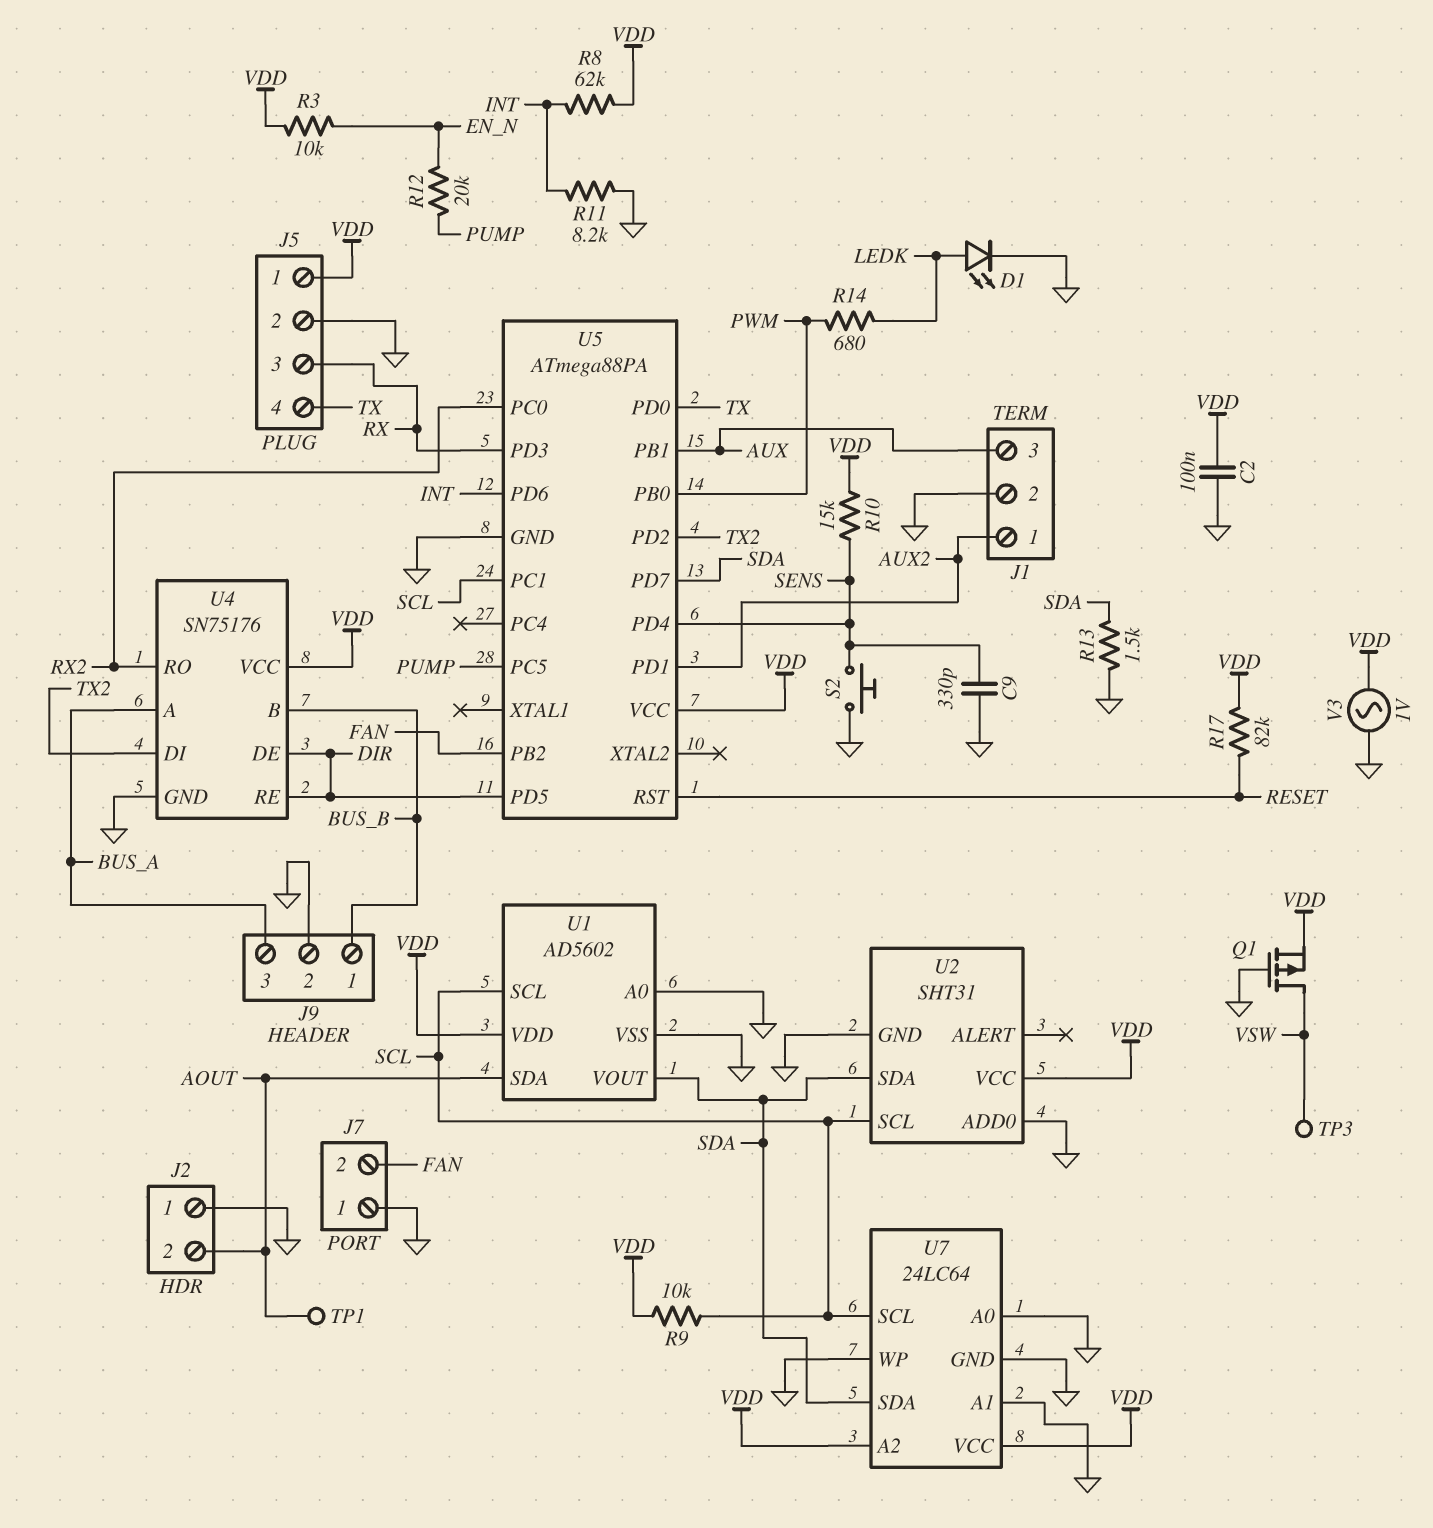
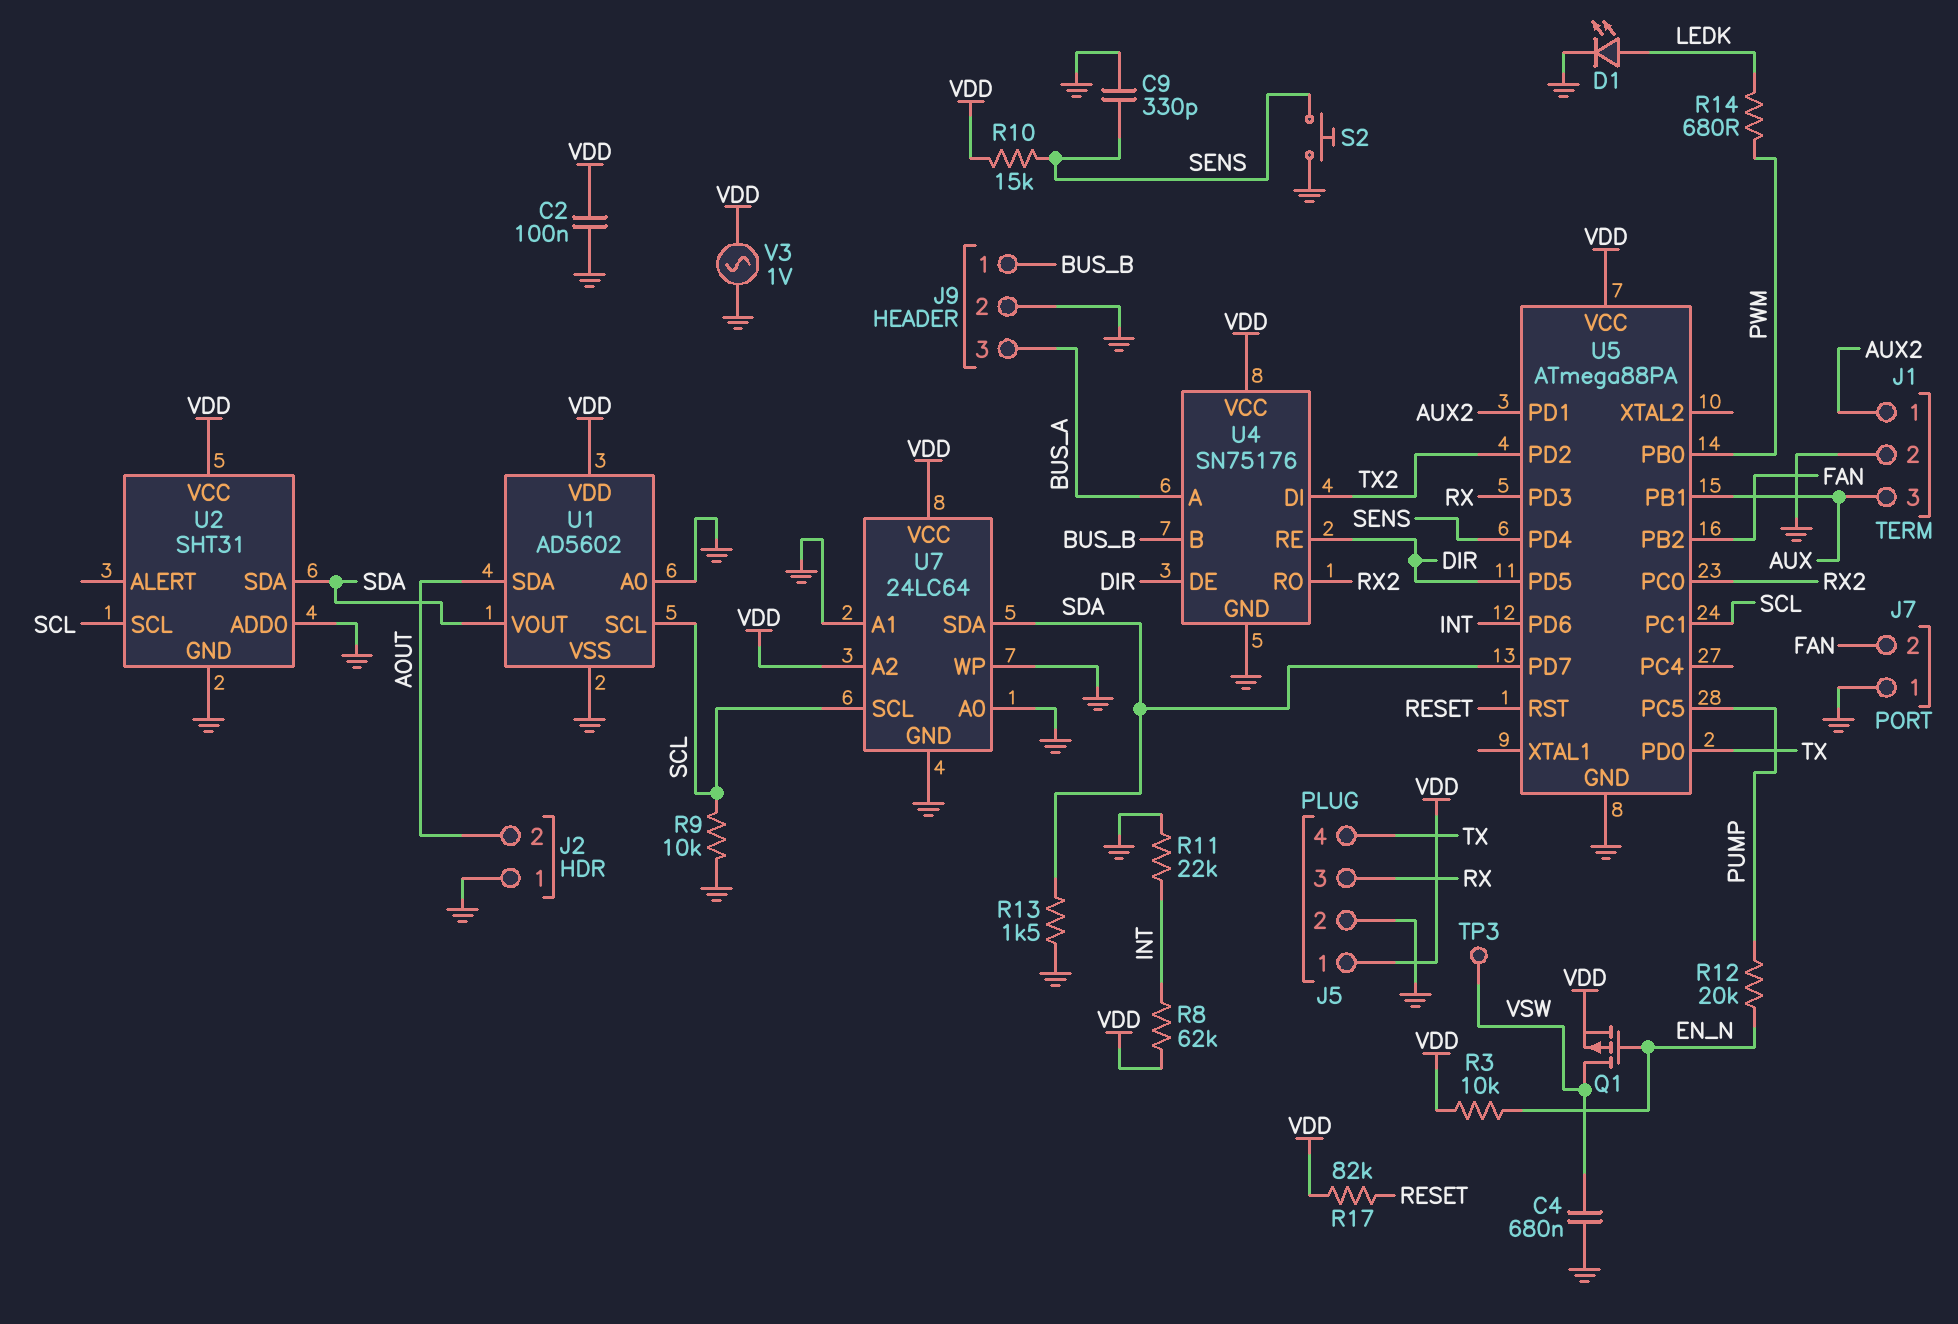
C4: none -> 680nF (GND, VSW)
Q1: PMOS (G GND, D VSW, S VDD) -> PMOS (G EN_N, D VSW, S VDD)
R9: 10k (SCL, VDD) -> 10k (GND, SCL)
R11: 8.2k (GND, INT) -> 22k (GND, INT)
TP1: test point (AOUT) -> none

